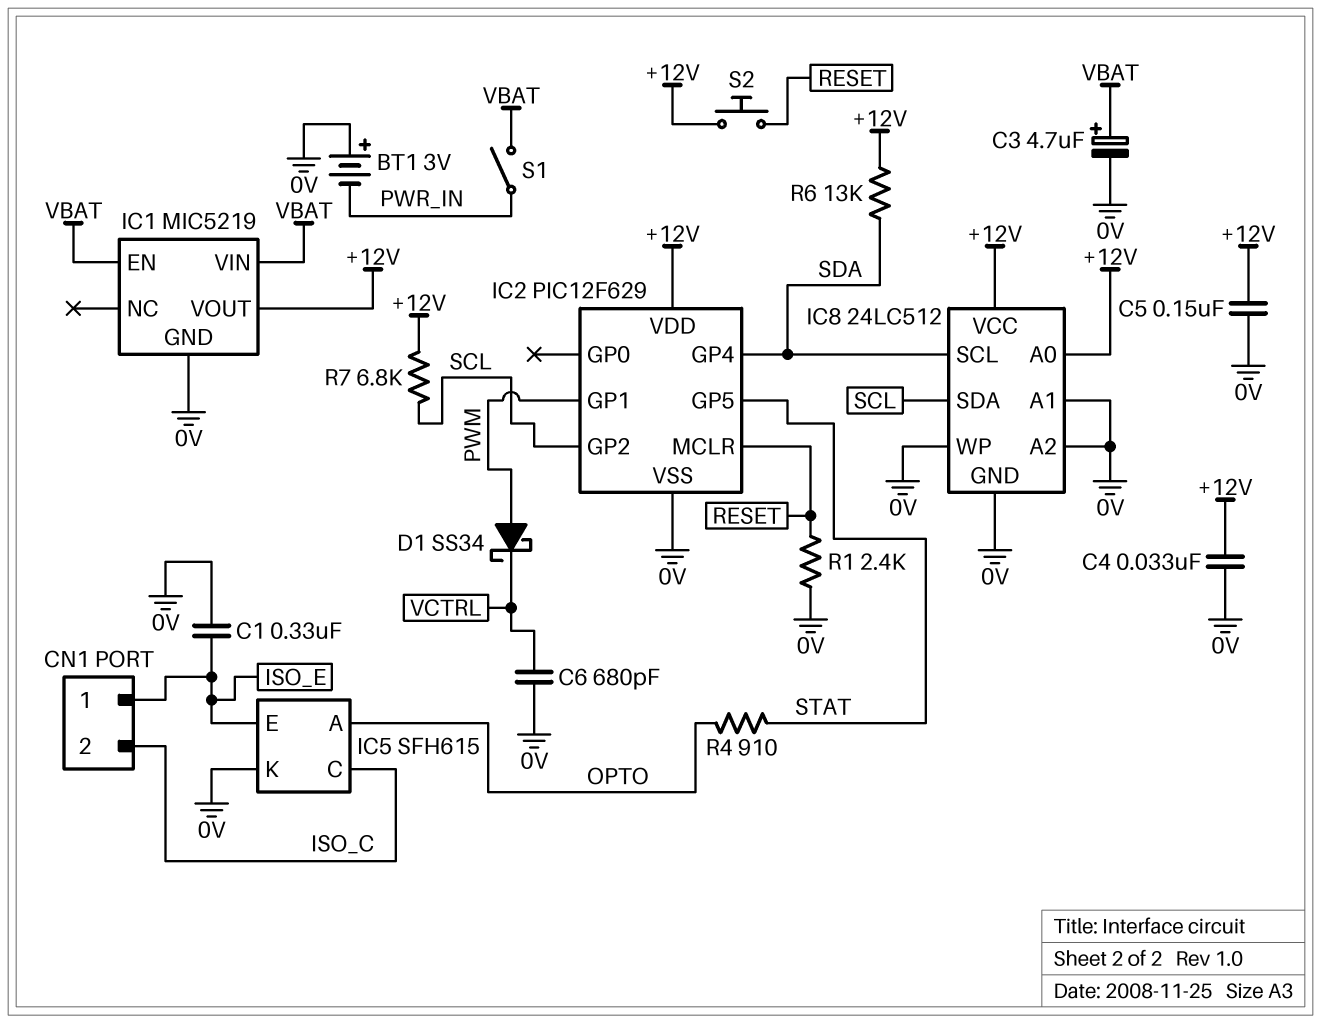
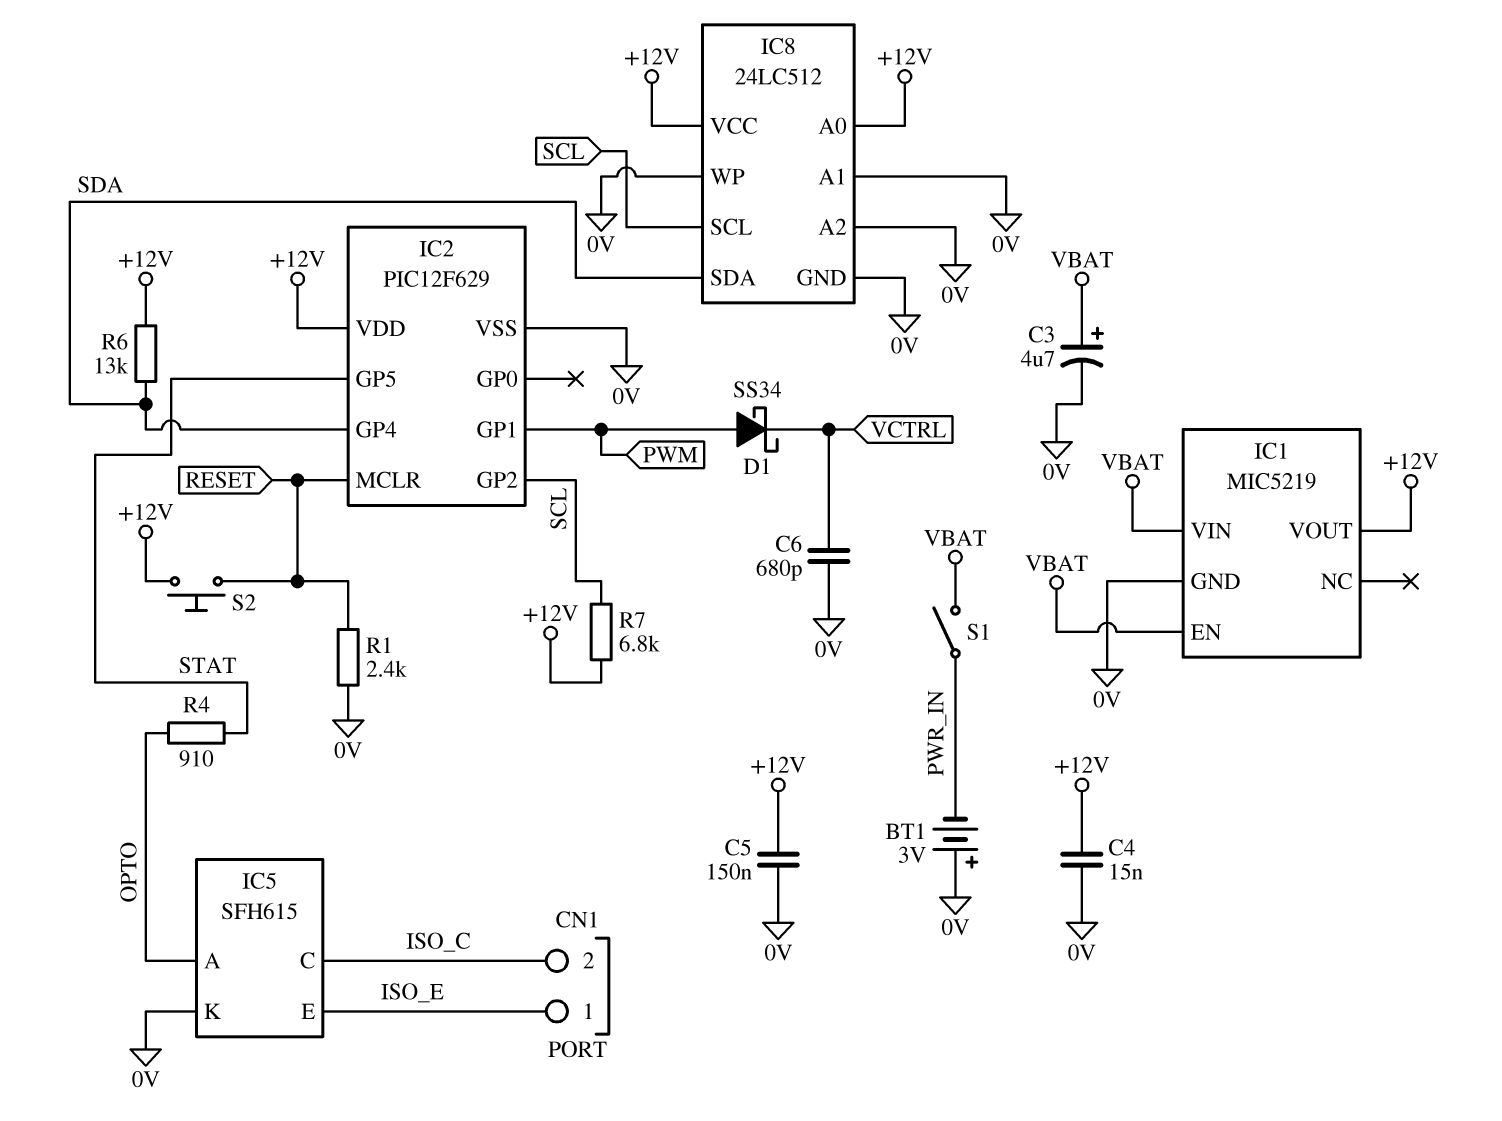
C1: 330nF (0V, ISO_E) -> none
C4: 33nF (+12V, 0V) -> 15nF (+12V, 0V)
IC8 pin SCL: SDA -> SCL
IC8 pin SDA: SCL -> SDA

